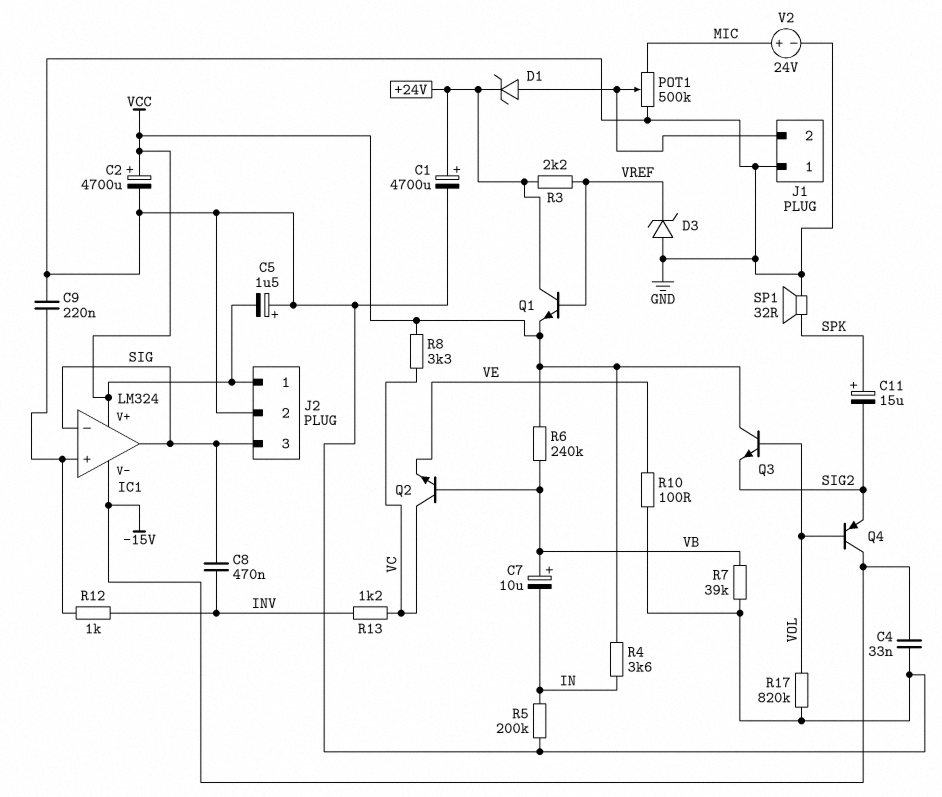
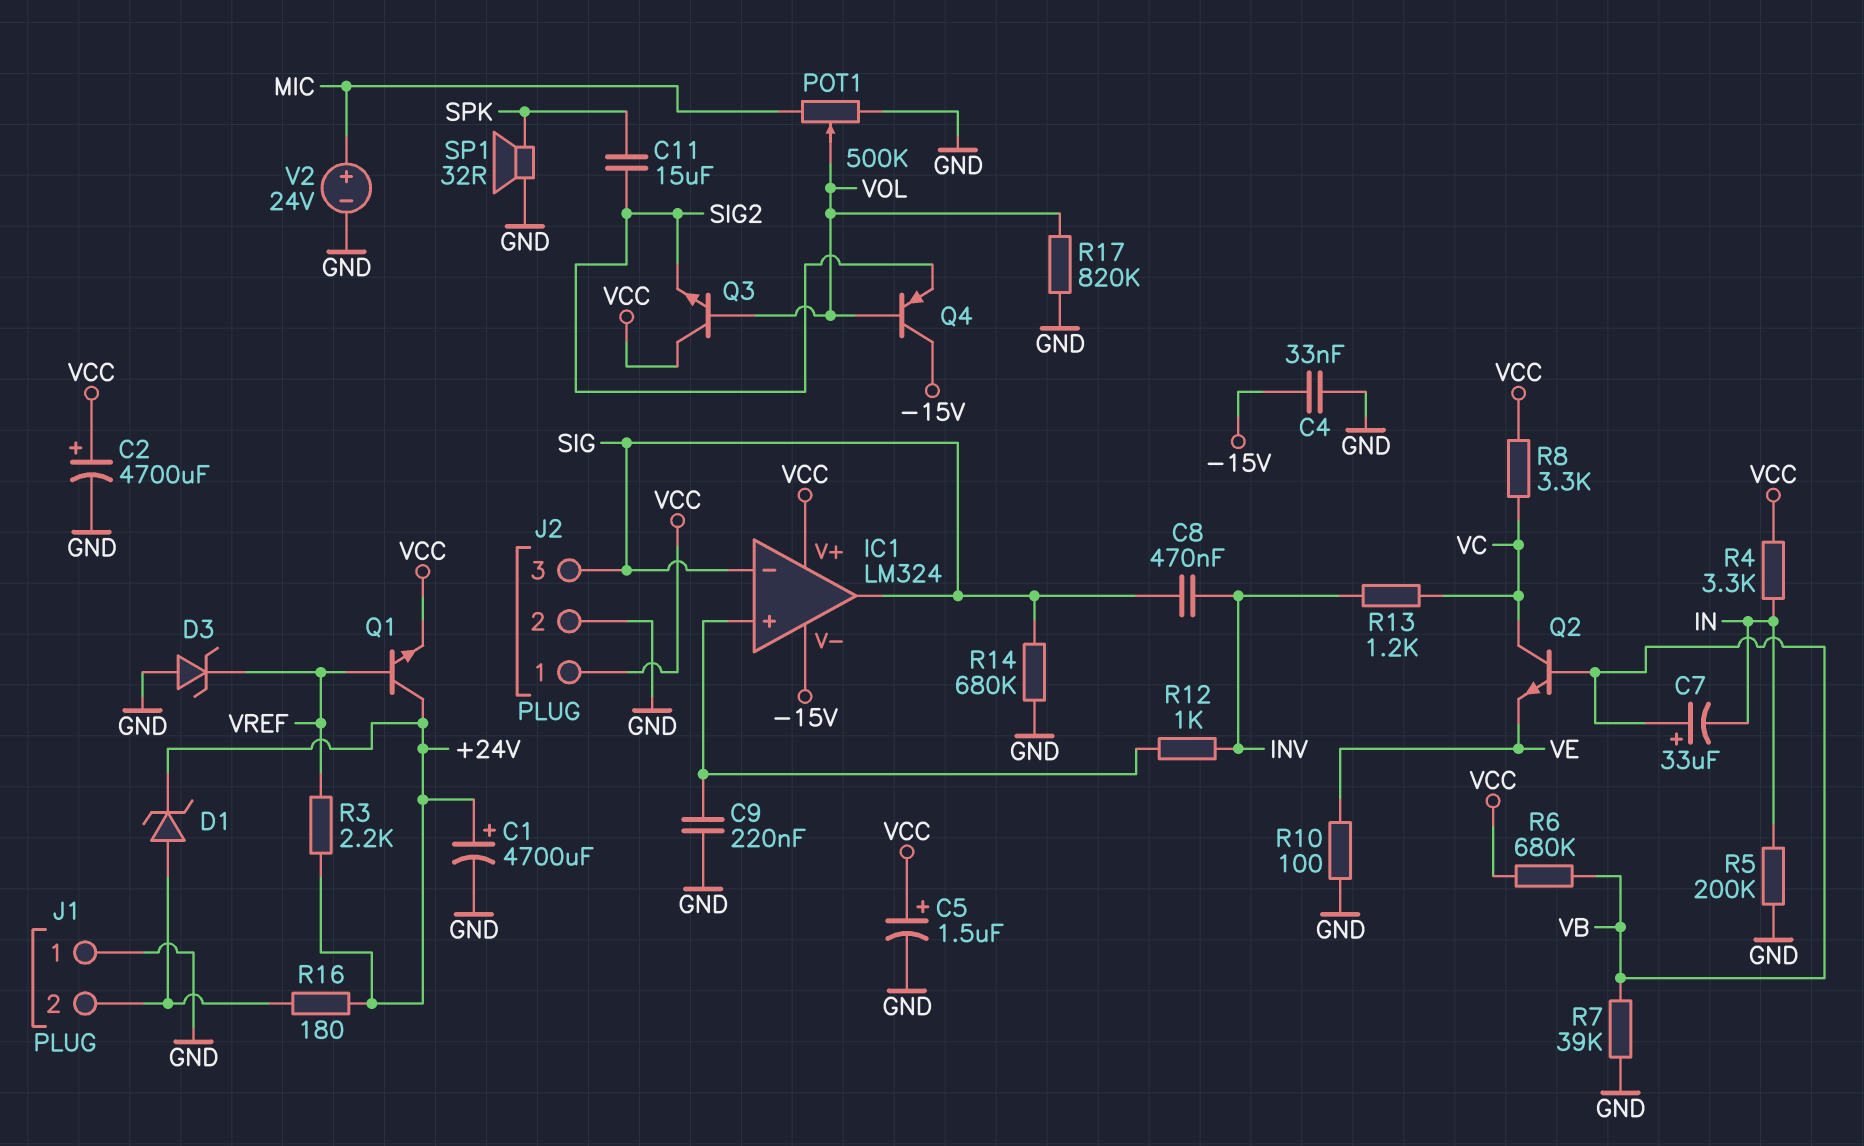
C5: 1.5uF (plus GND, minus VCC) -> 1.5uF (plus VCC, minus GND)
C7: 10uF (plus VB, minus IN) -> 33uF (plus VB, minus IN)
C11: 15uF (plus SPK, minus SIG2) -> 15uF (SIG2, SPK)
POT1: 500k (GND, MIC, wiper J1/2) -> 500k (GND, MIC, wiper VOL)
R4: 3.6k (IN, VCC) -> 3.3k (IN, VCC)
R6: 240k (VB, VCC) -> 680k (VB, VCC)
R14: none -> 680k (GND, SIG)
R16: none -> 180 (+24V, J1/2)

